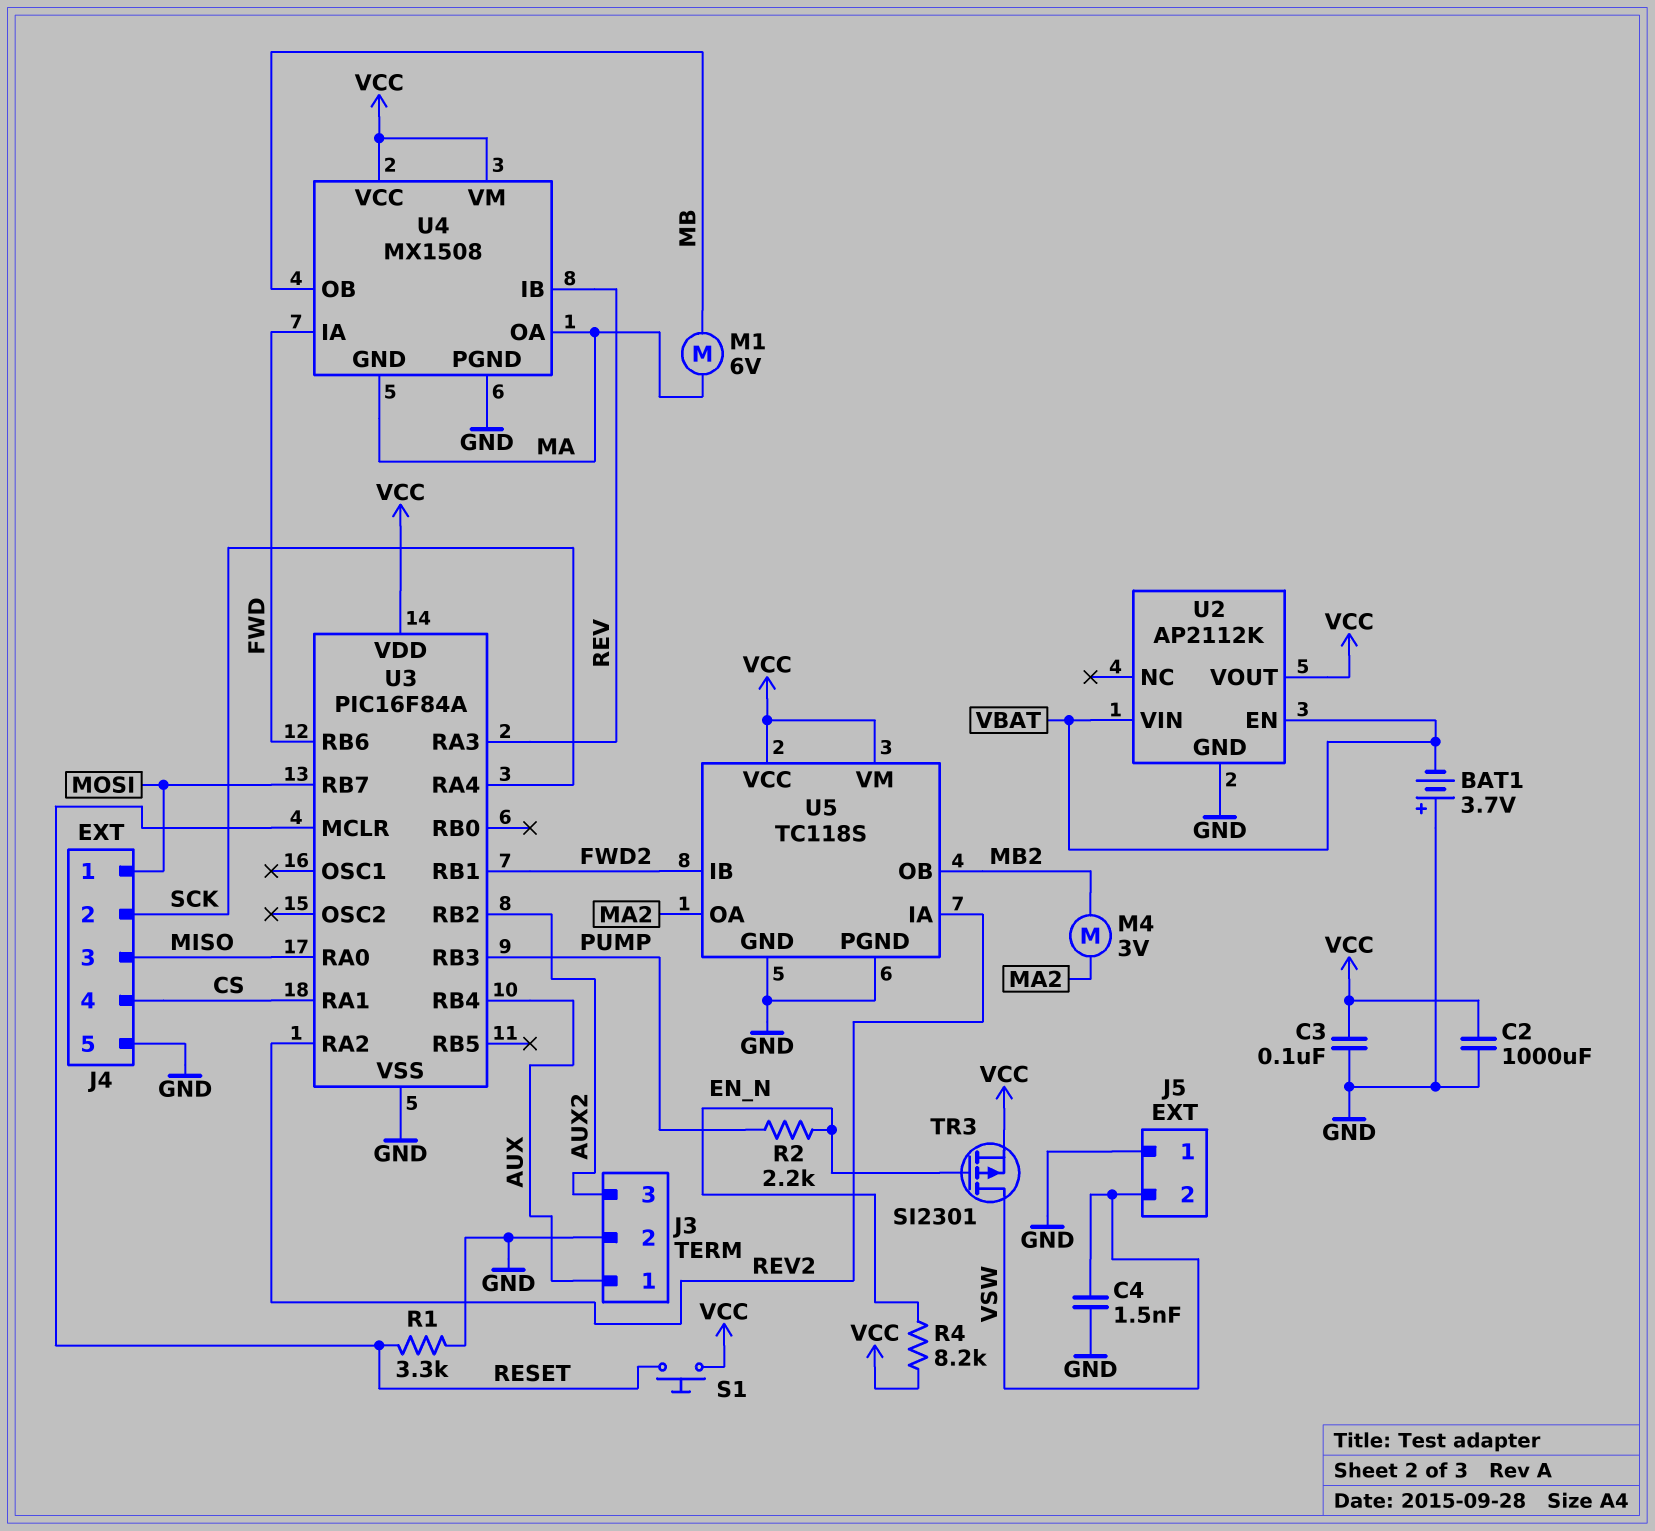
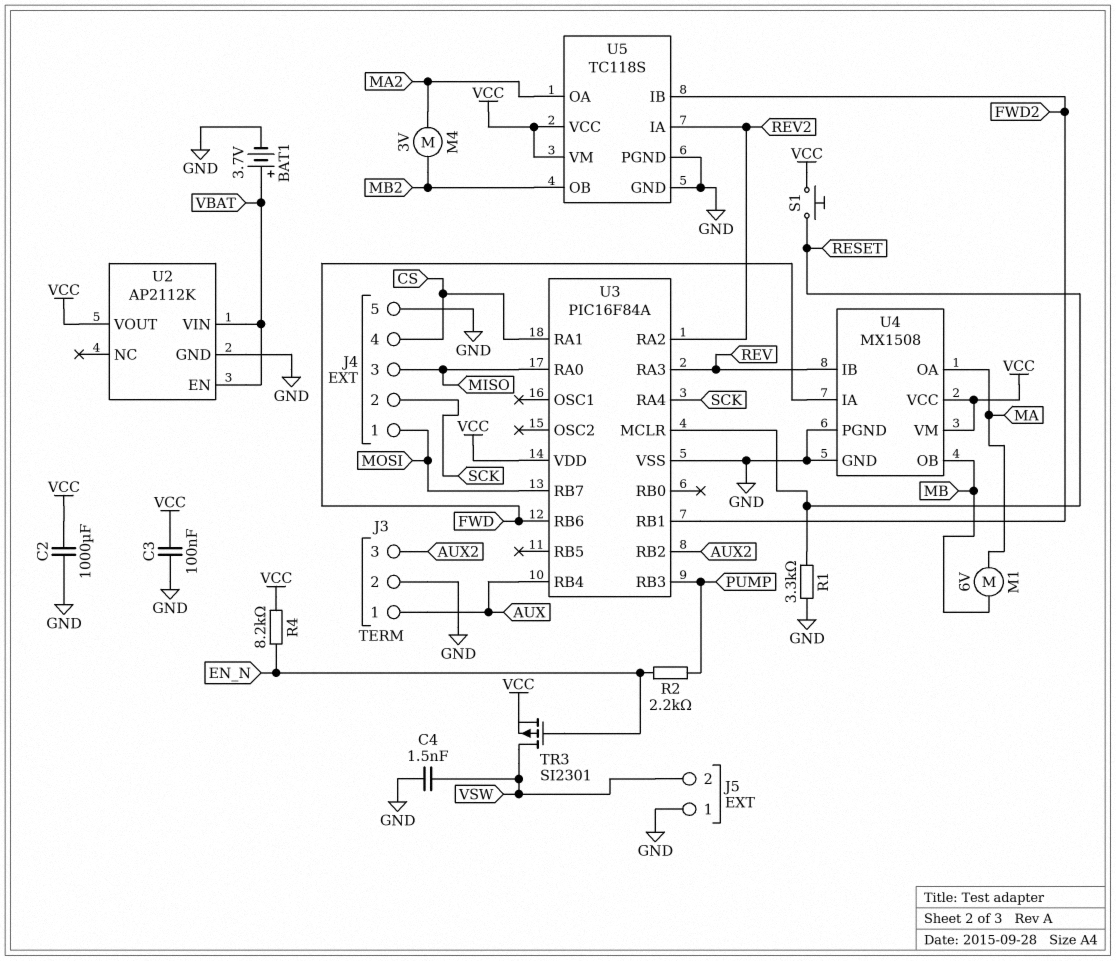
BAT1: 3.7V (plus GND, minus VBAT) -> 3.7V (plus VBAT, minus GND)
U4 pin GND: MA -> GND

